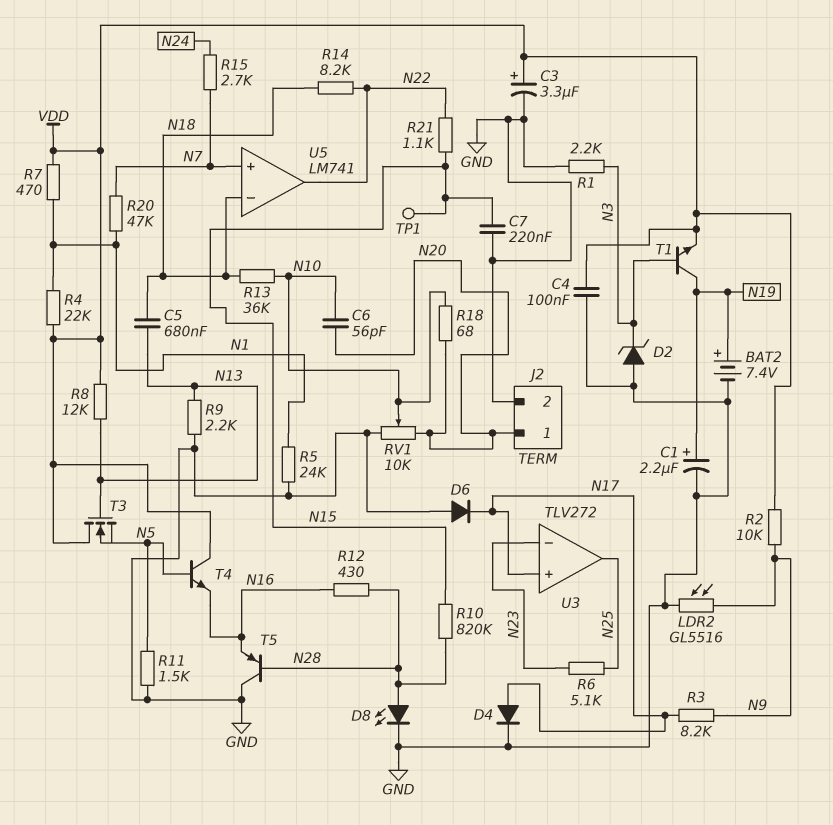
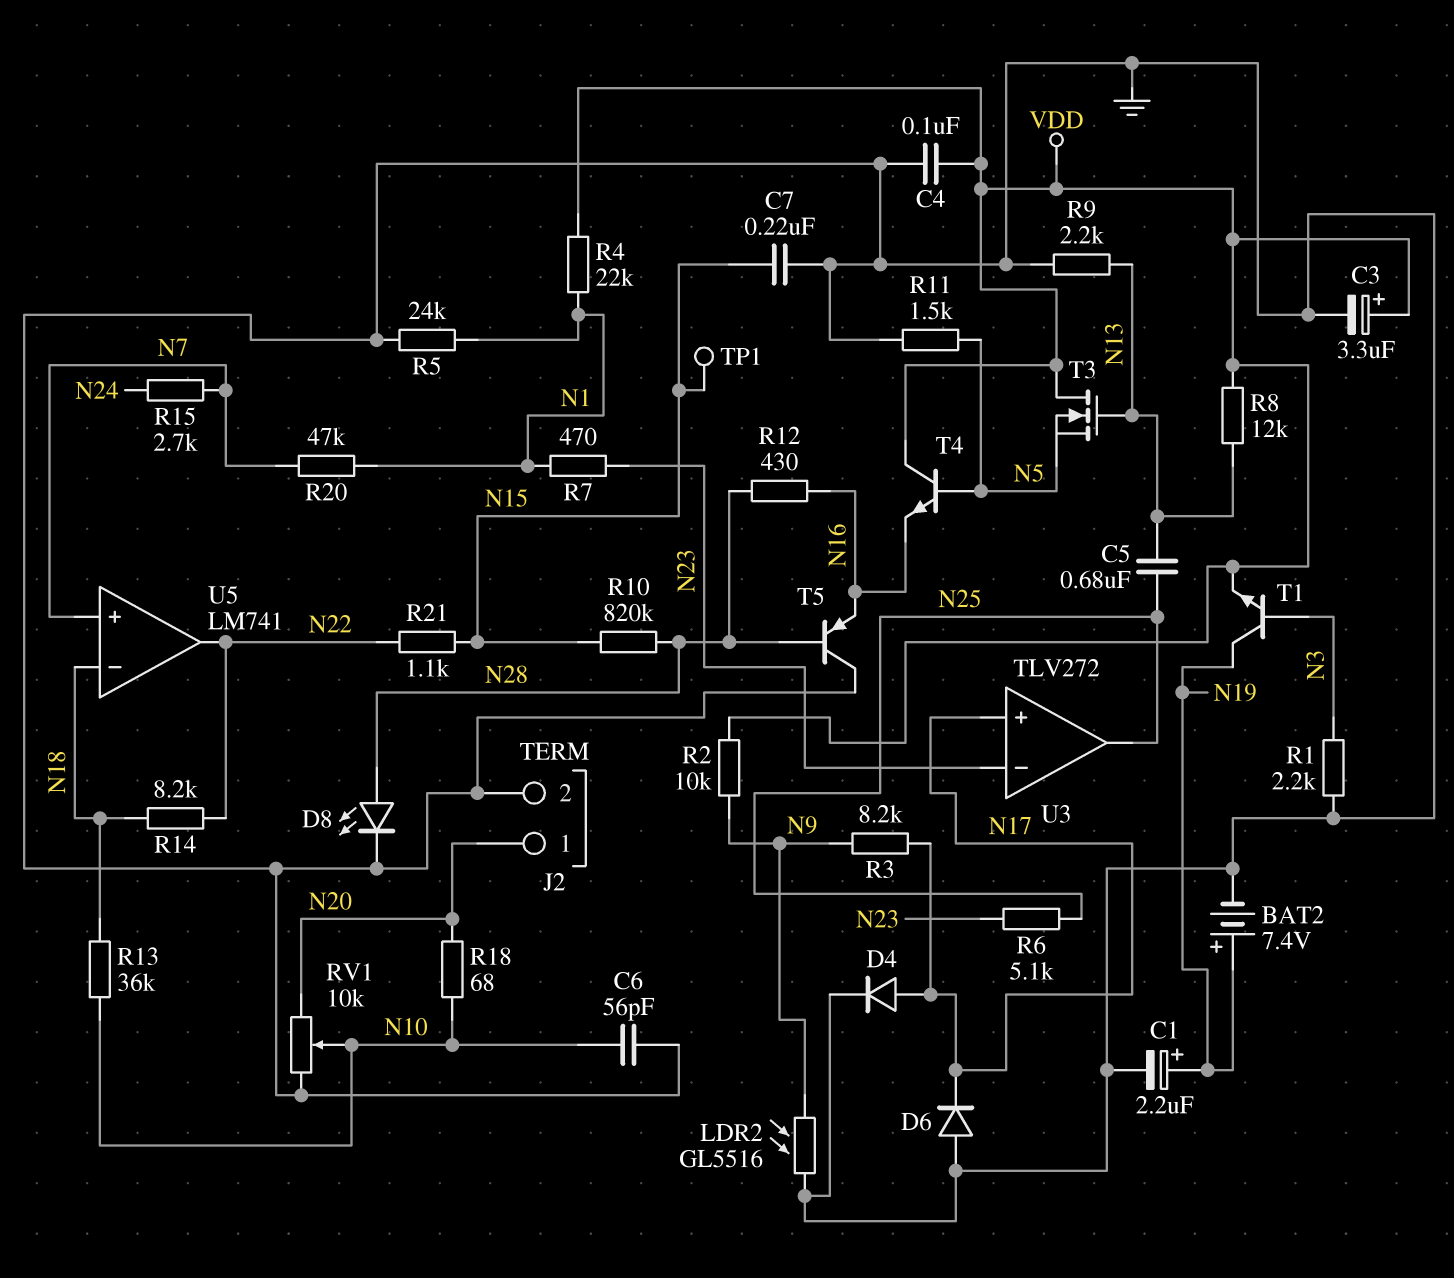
C5: 680nF (N13, N18) -> 680nF (N13, N25)
C6: 56pF (N10, N20) -> 56pF (GND, N10)
D2: zener (A GND, K N3) -> none
R7: 470 (N1, VDD) -> 470 (N1, N23)

